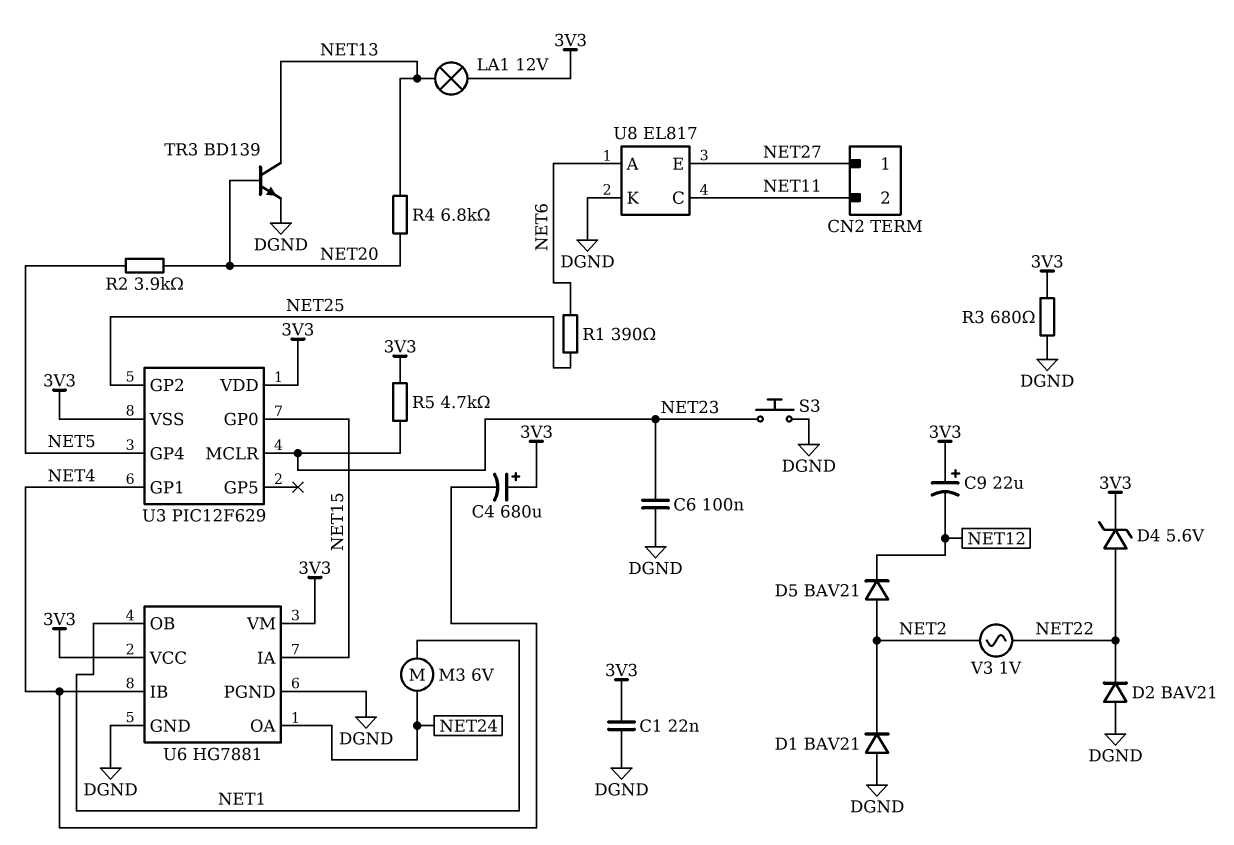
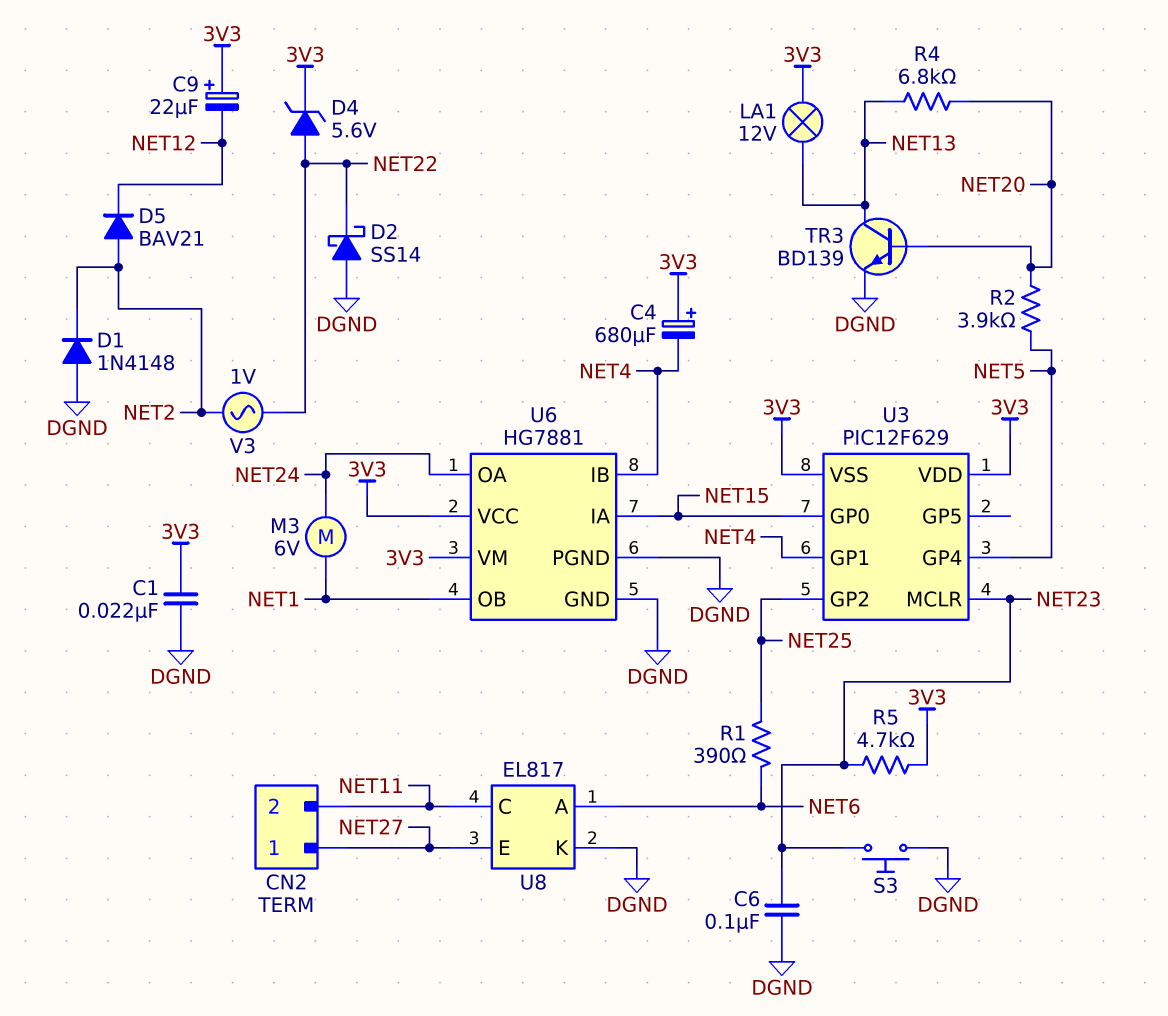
D1: diode BAV21 (A DGND, K NET2) -> diode 1N4148 (A DGND, K NET2)
D2: diode BAV21 (A DGND, K NET22) -> schottky SS14 (A DGND, K NET22)
R3: 680 (3V3, DGND) -> none

